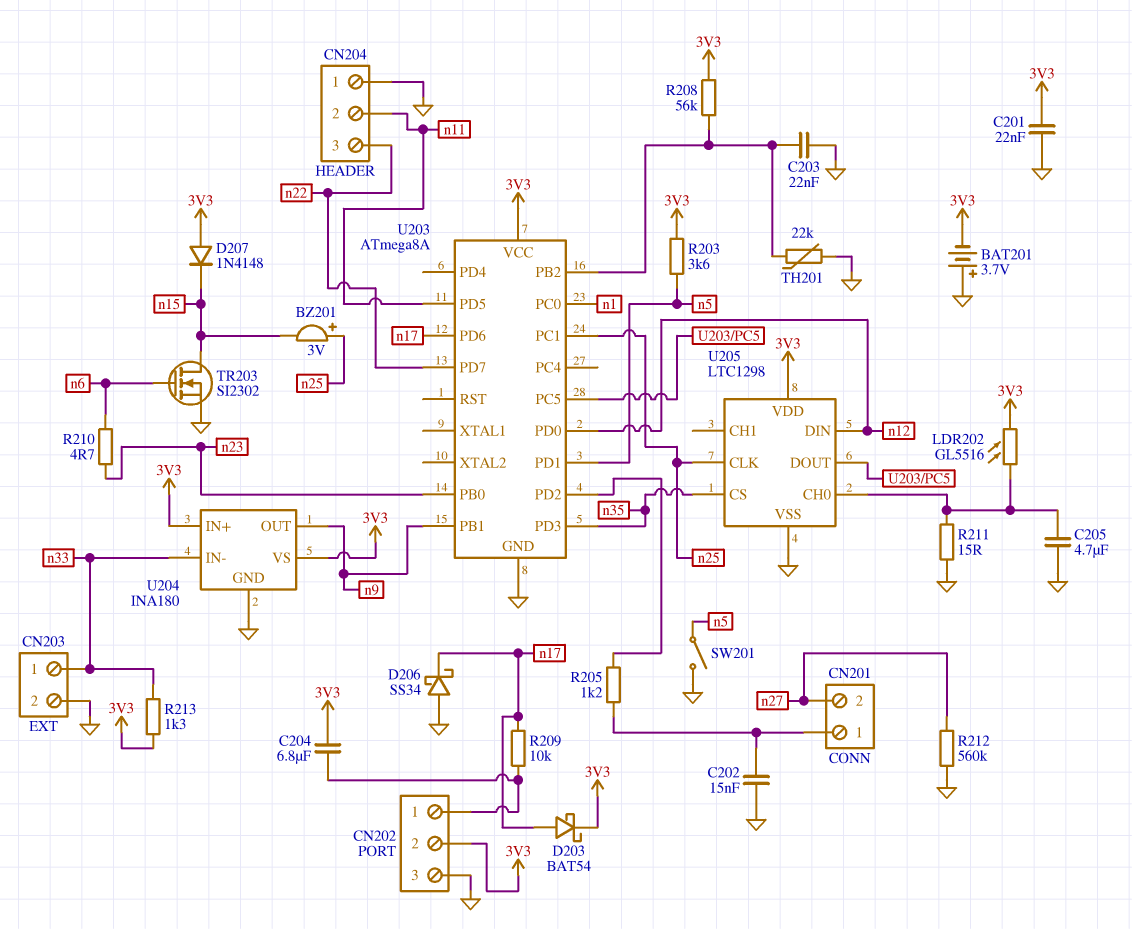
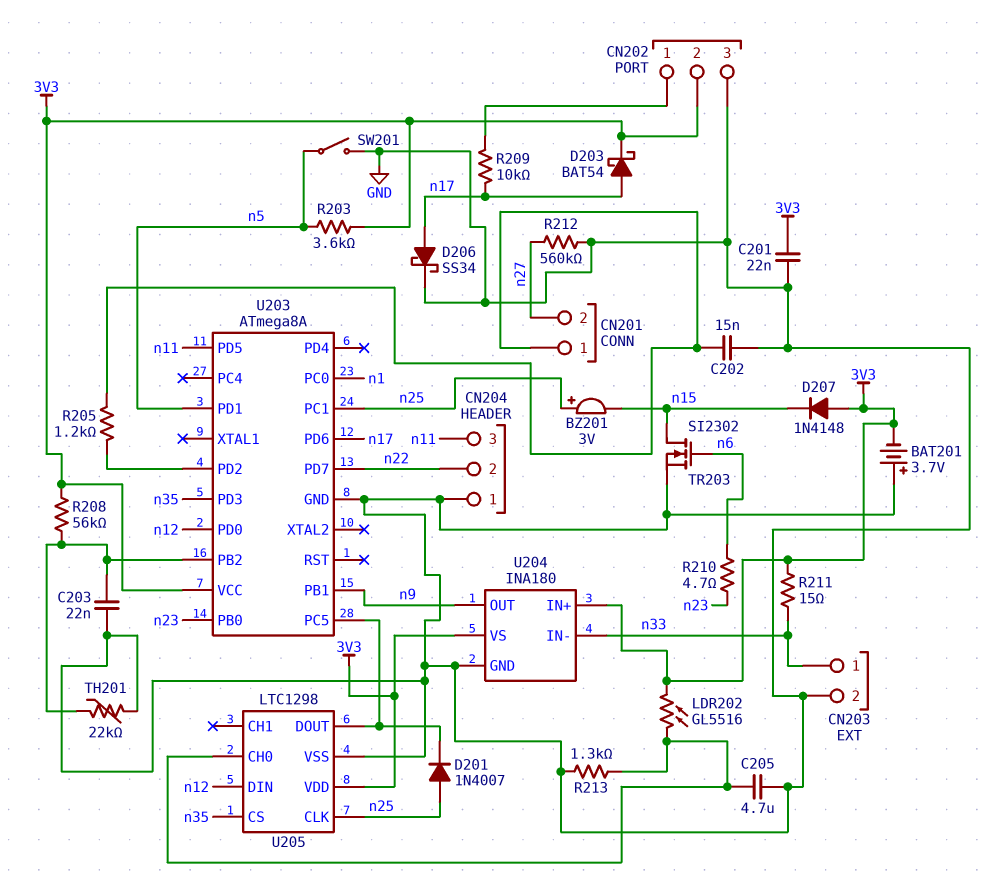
C204: 6.8uF (3V3, CN202/1) -> none
CN204 pin 2: n11 -> n22
CN204 pin 3: n22 -> n11
D201: none -> diode 1N4007 (A n25, K U203/PC5)
D206: schottky SS34 (A GND, K n17) -> schottky SS34 (A n17, K GND)
R211: 15 (GND, U205/CH0) -> 15 (3V3, n33)
R213: 1.3k (3V3, n33) -> 1.3k (GND, U205/CH0)

